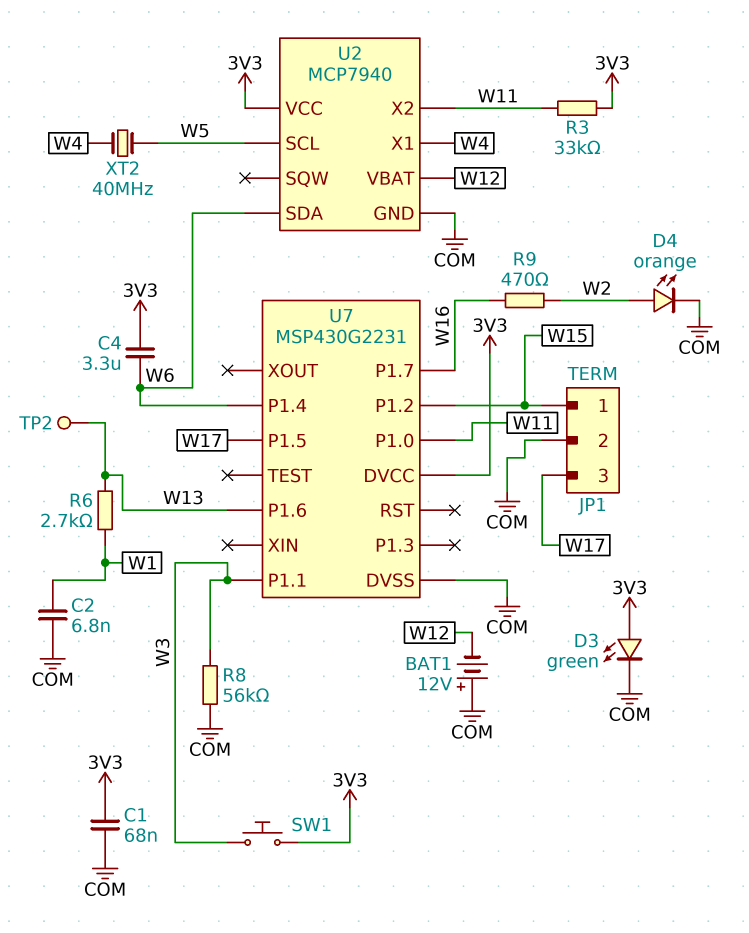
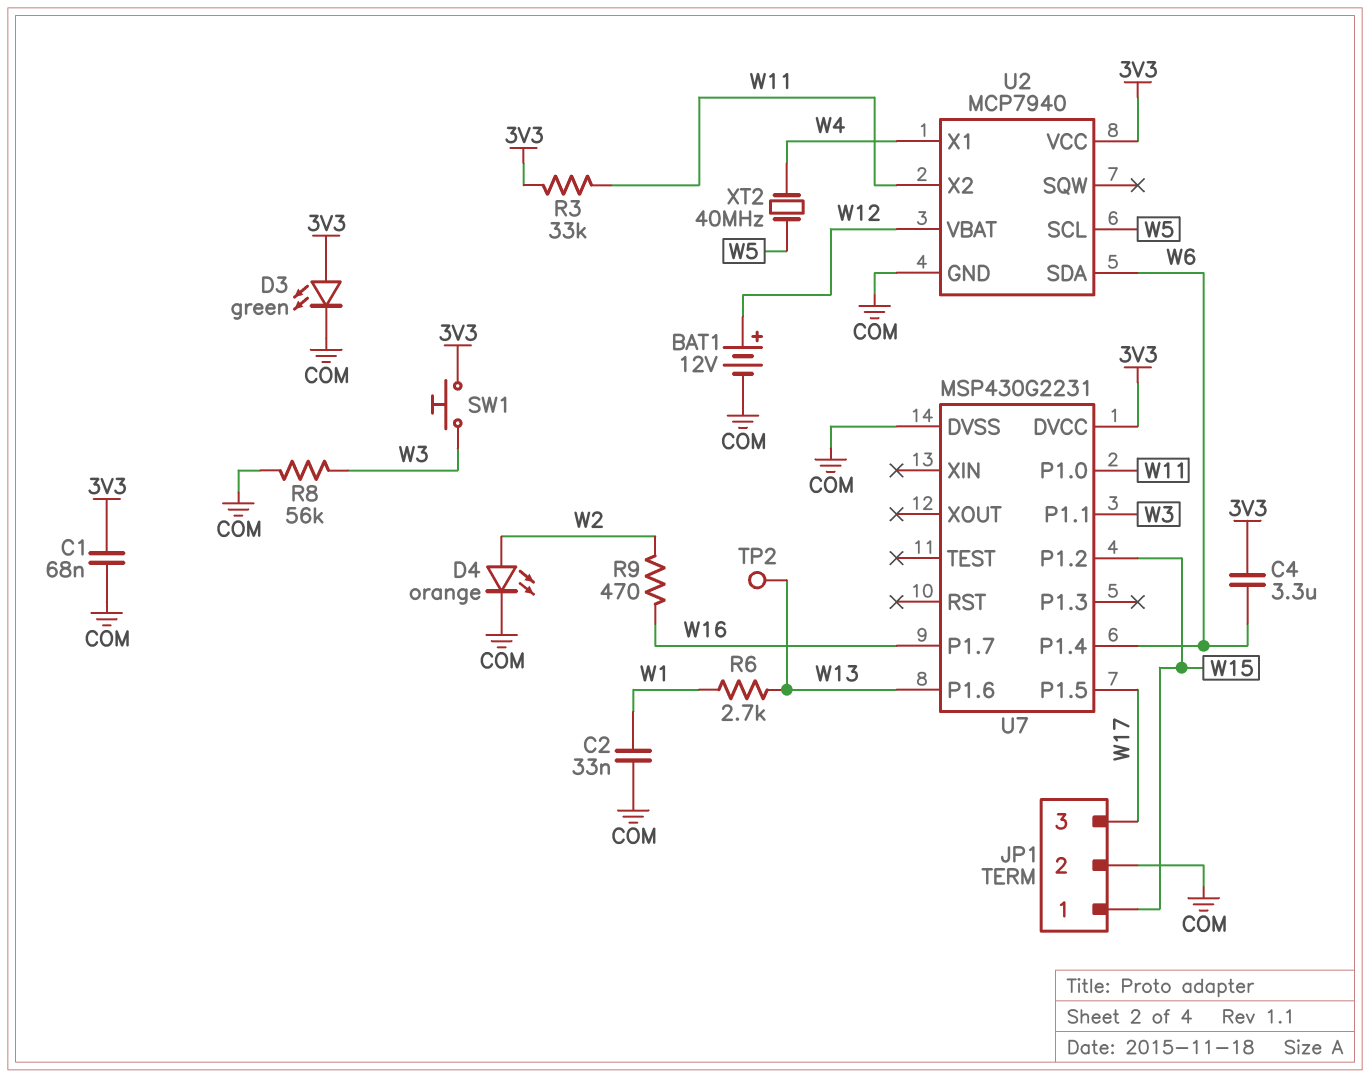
BAT1: 12V (plus COM, minus W12) -> 12V (plus W12, minus COM)
C2: 6.8nF (COM, W1) -> 33nF (COM, W1)

